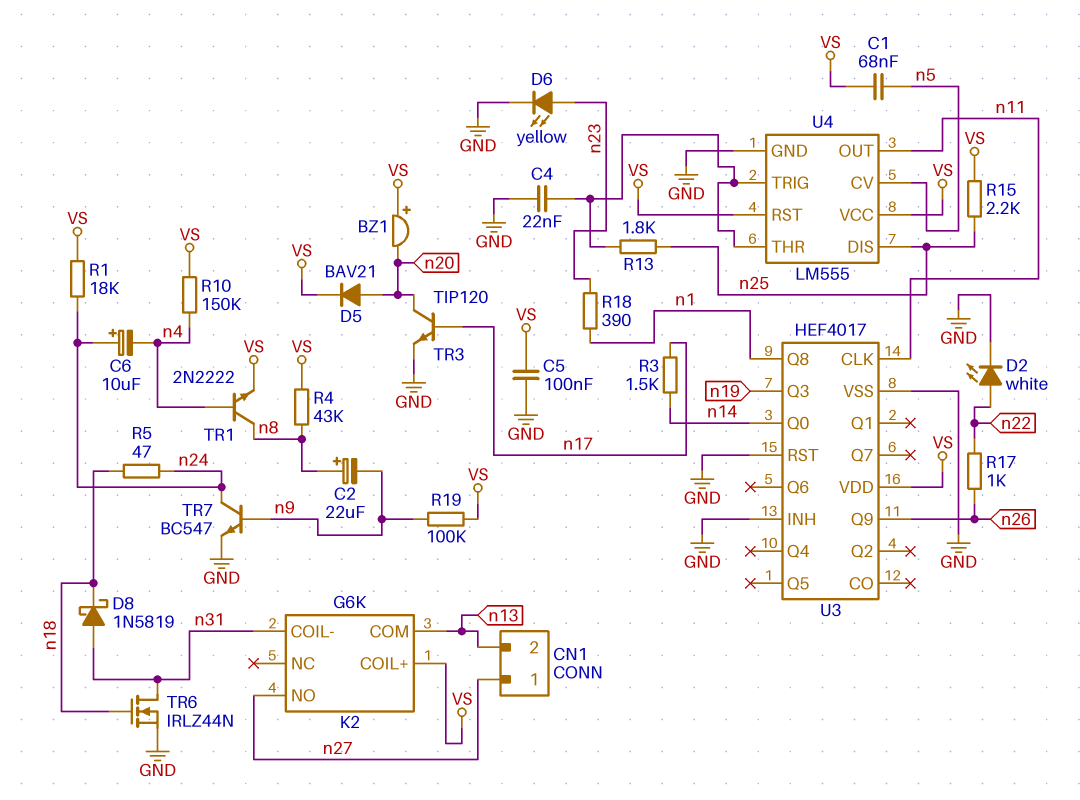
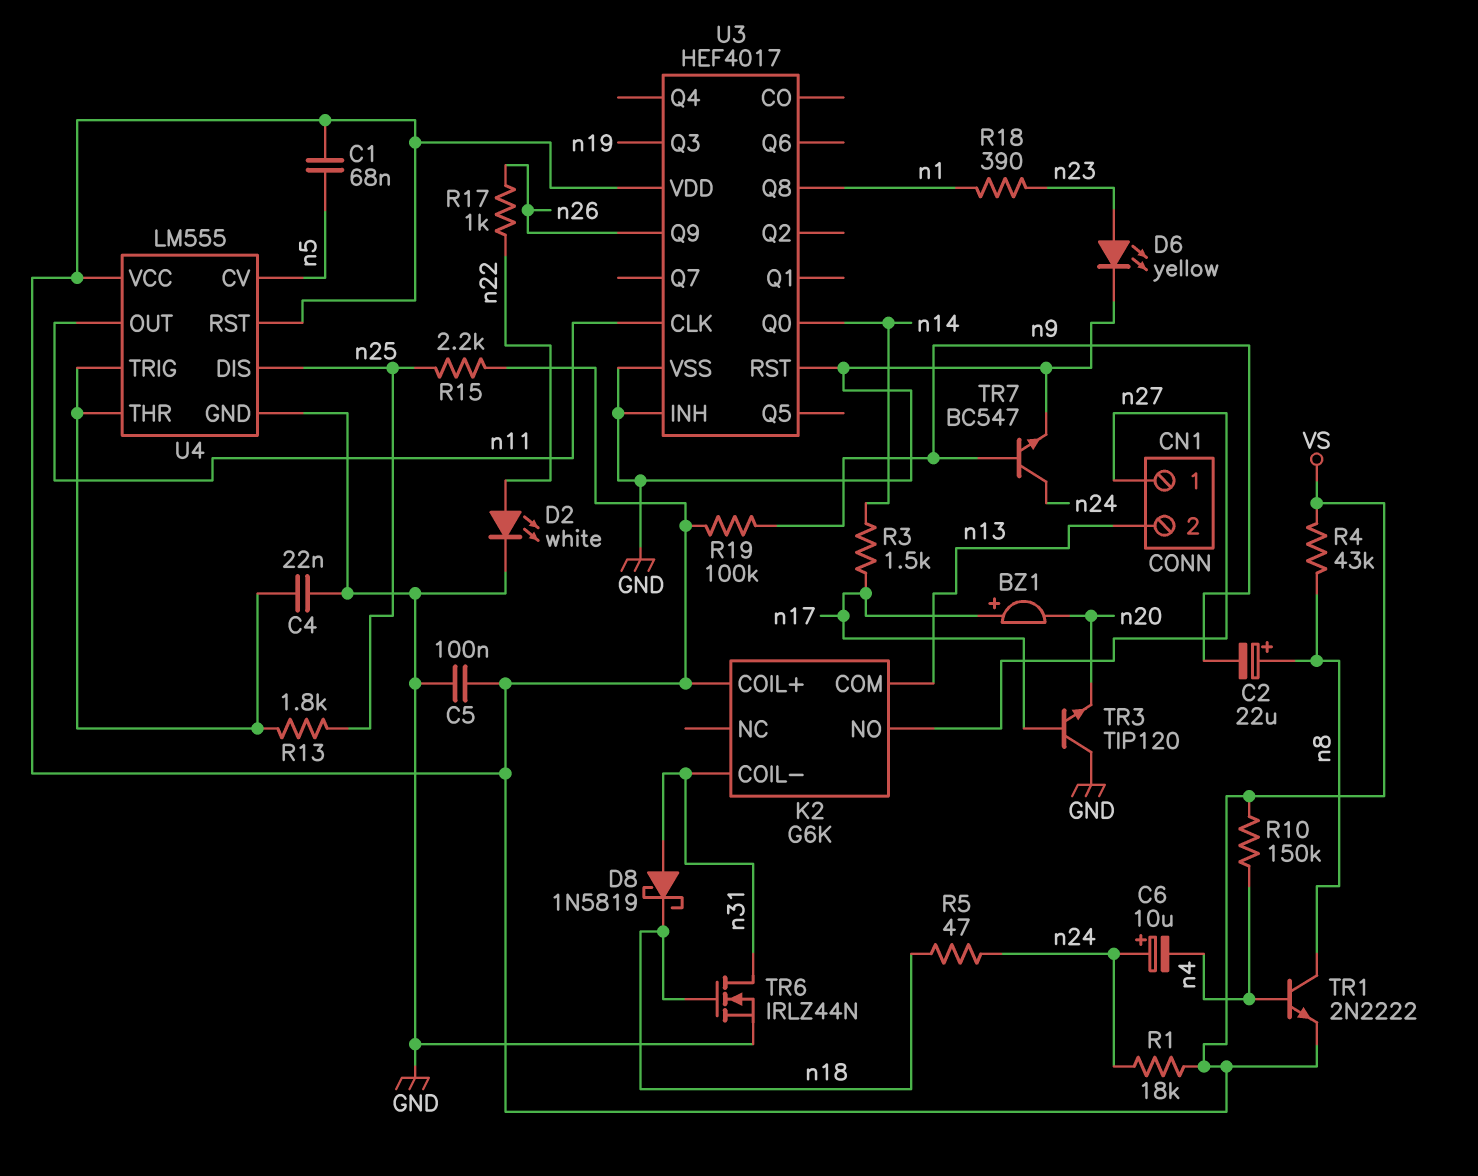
BZ1: buzzer (plus VS, minus n20) -> buzzer (plus n17, minus n20)
D5: diode BAV21 (A n20, K VS) -> none
TR3: NPN TIP120 (B n17, C n20, E GND) -> NPN TIP120 (B n17, C GND, E n20)

